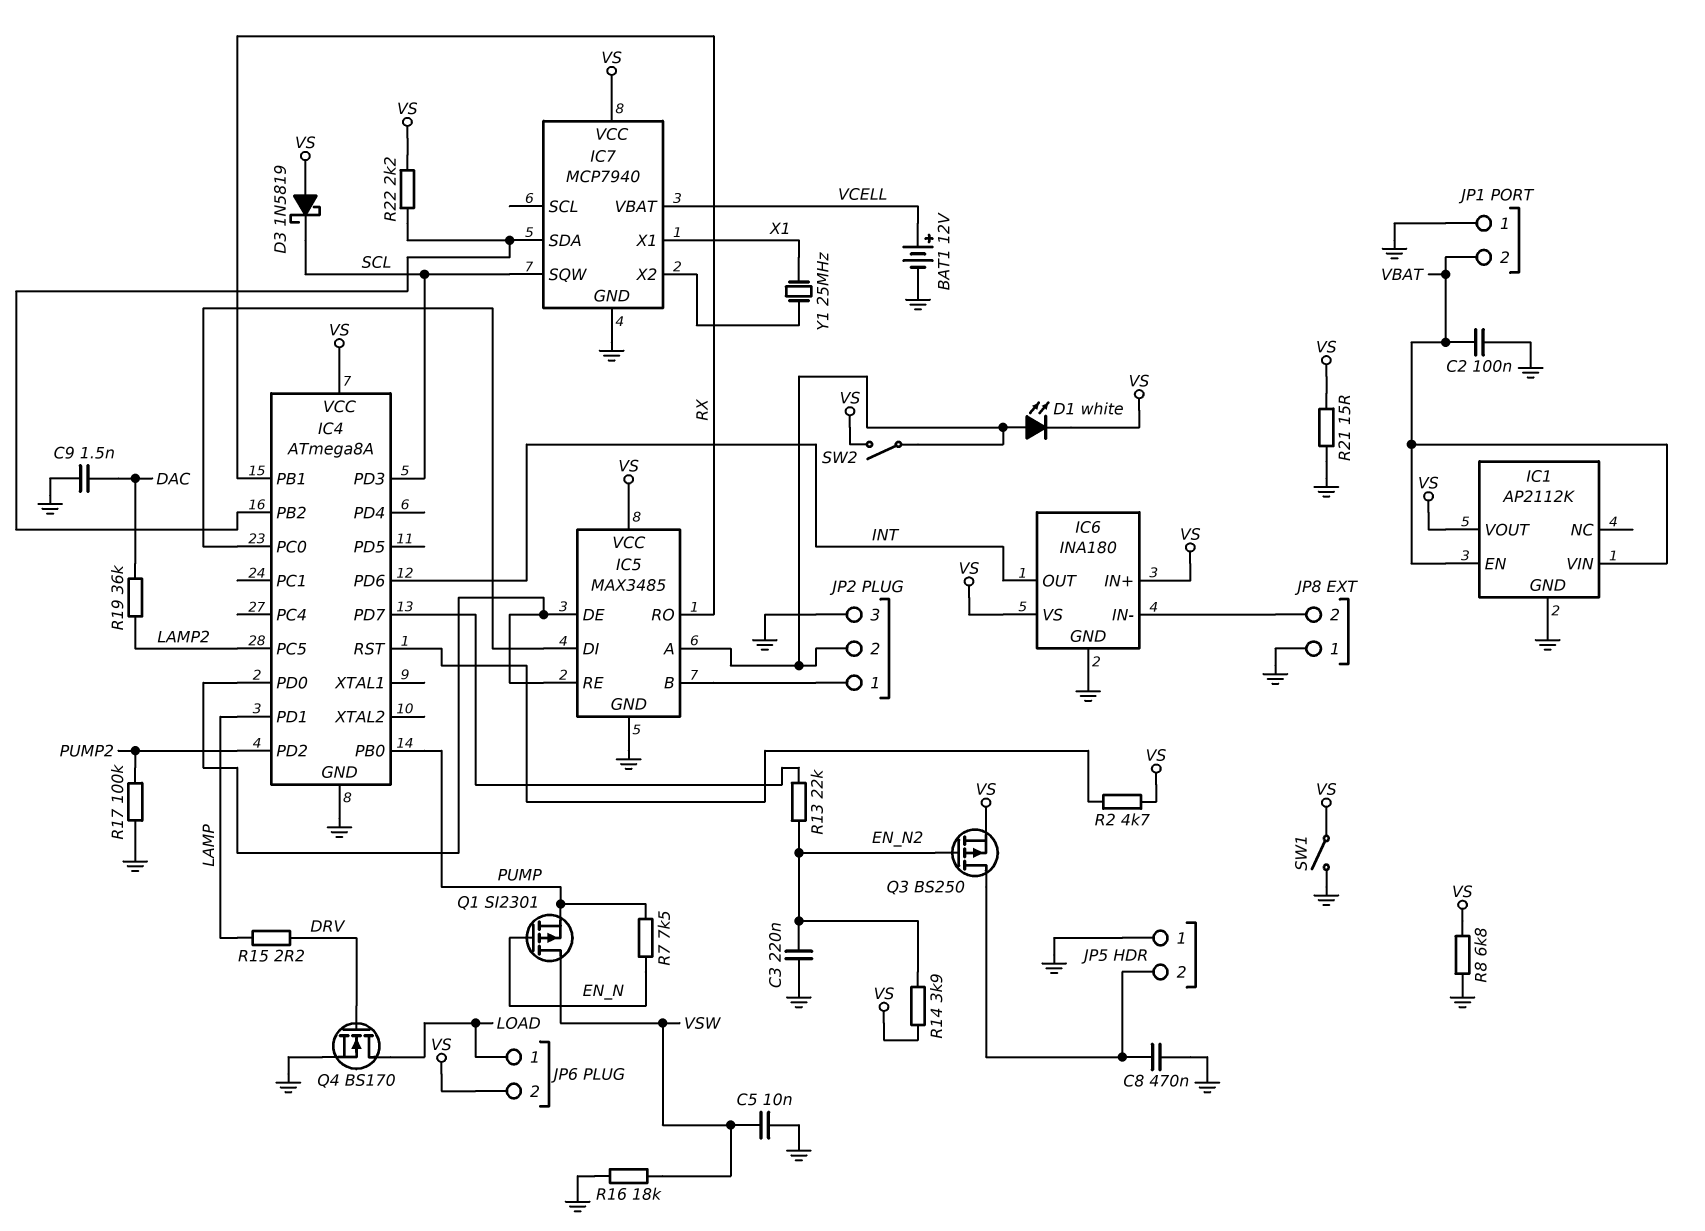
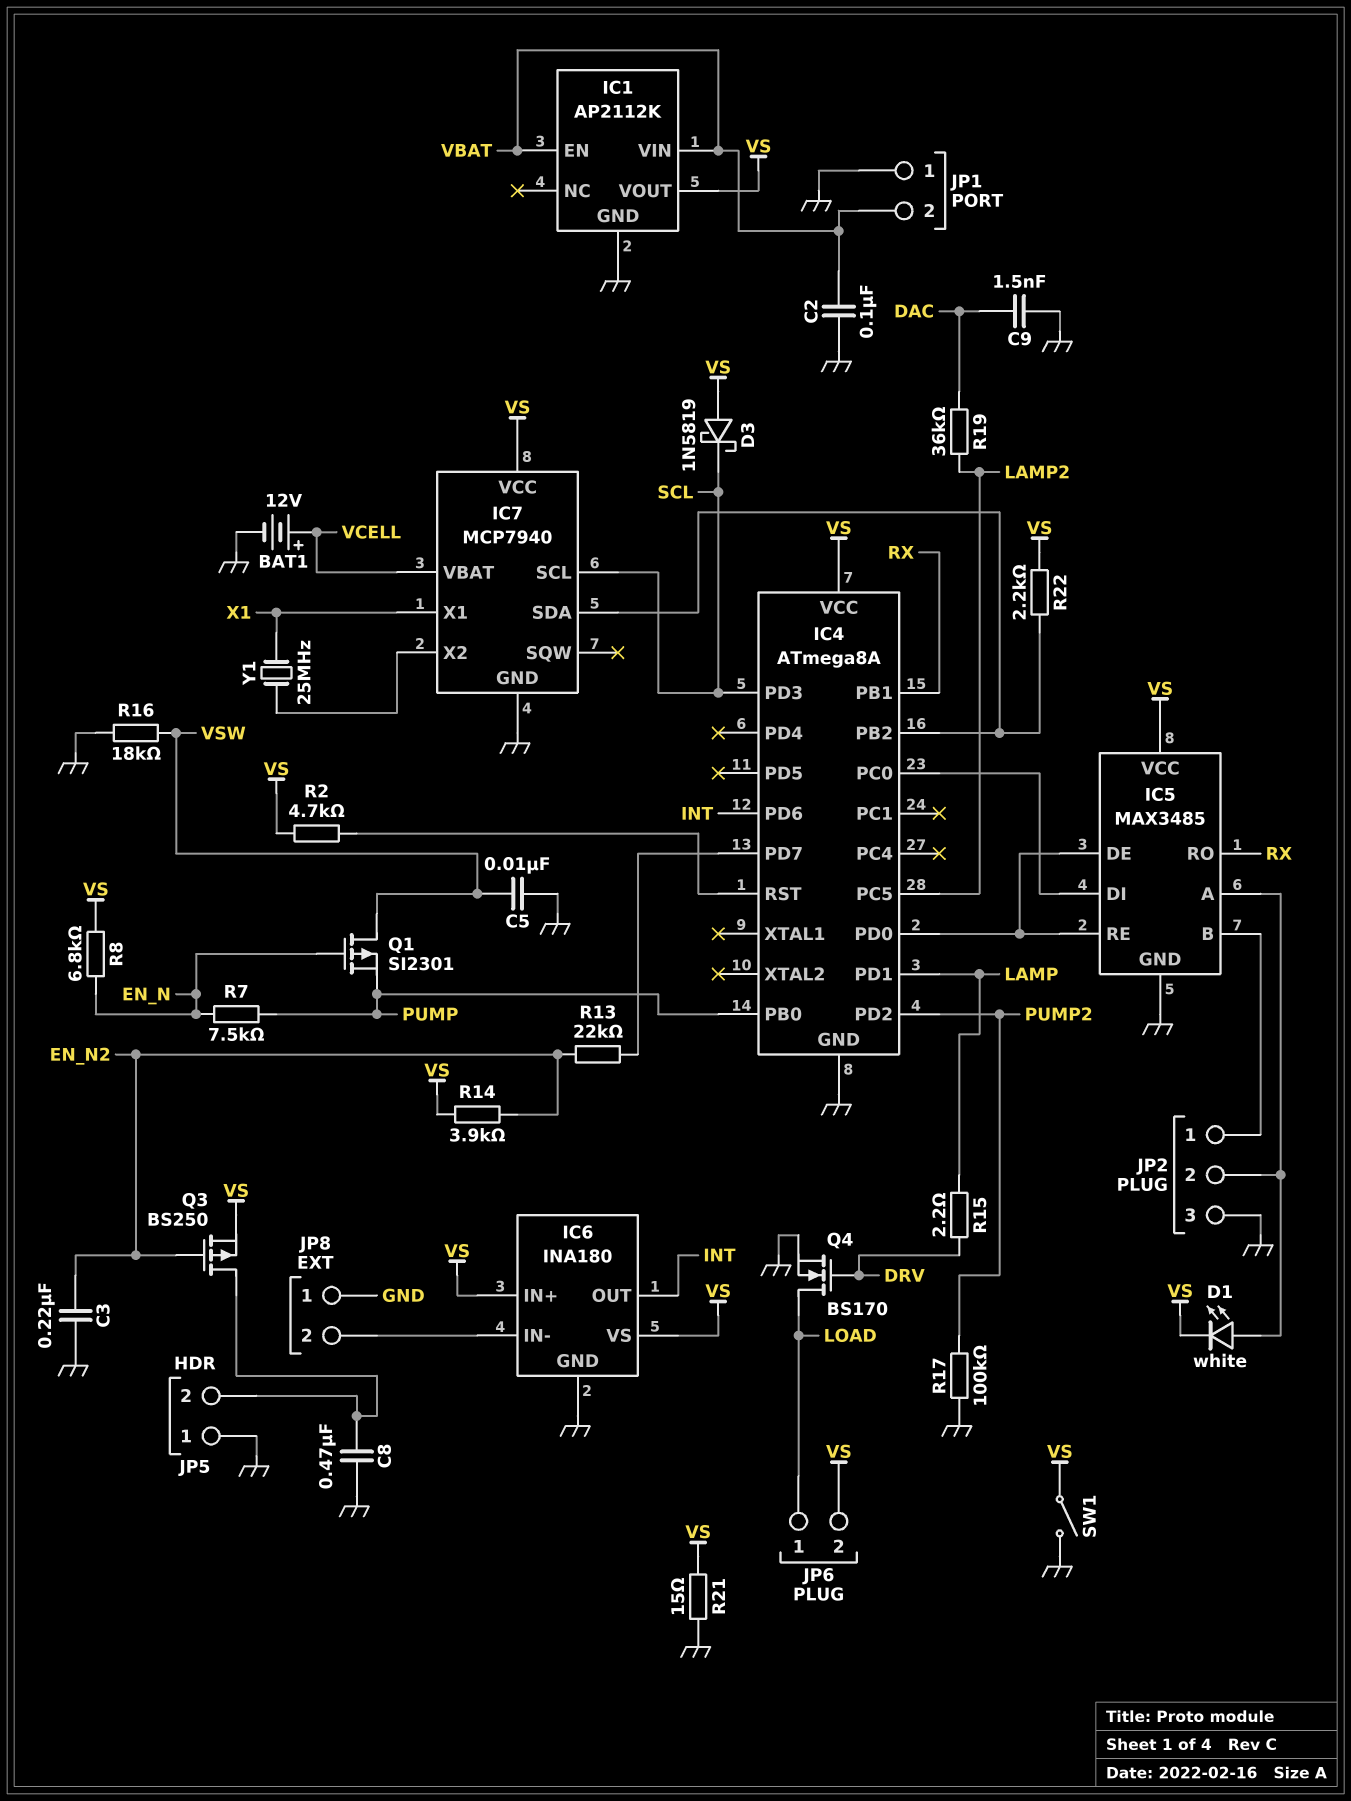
IC7 pin SCL: none -> SCL
IC7 pin SQW: SCL -> none
R8: 6.8k (GND, VS) -> 6.8k (EN_N, VS)
SW2: switch (IC5/A, VS) -> none

